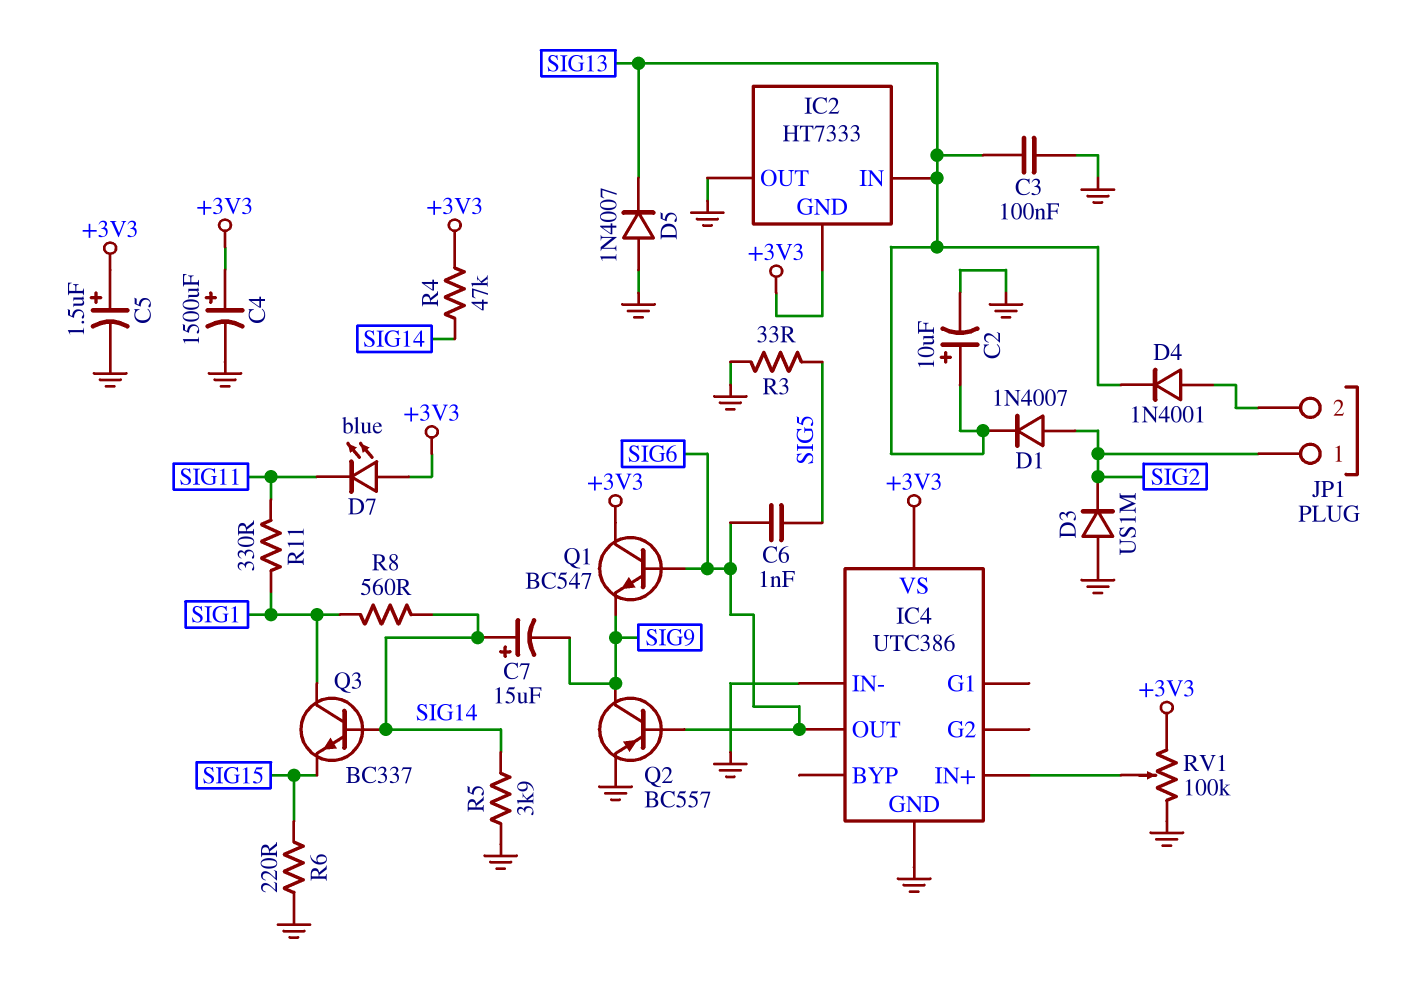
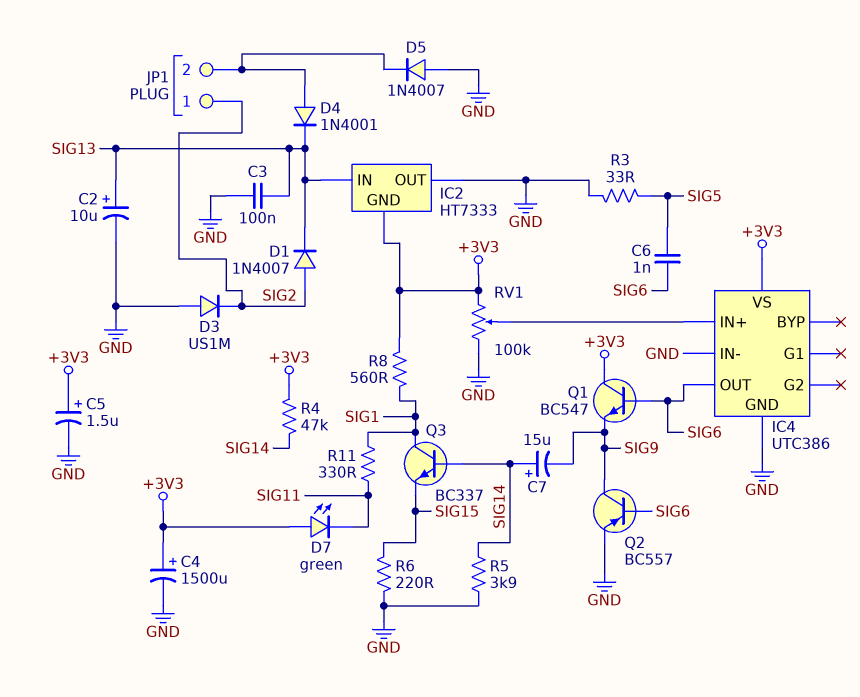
D5: diode 1N4007 (A GND, K SIG13) -> diode 1N4007 (A GND, K JP1/2)
D7: LED blue (A +3V3, K SIG11) -> LED green (A +3V3, K SIG11)
R8: 560 (SIG1, SIG14) -> 560 (+3V3, SIG1)

